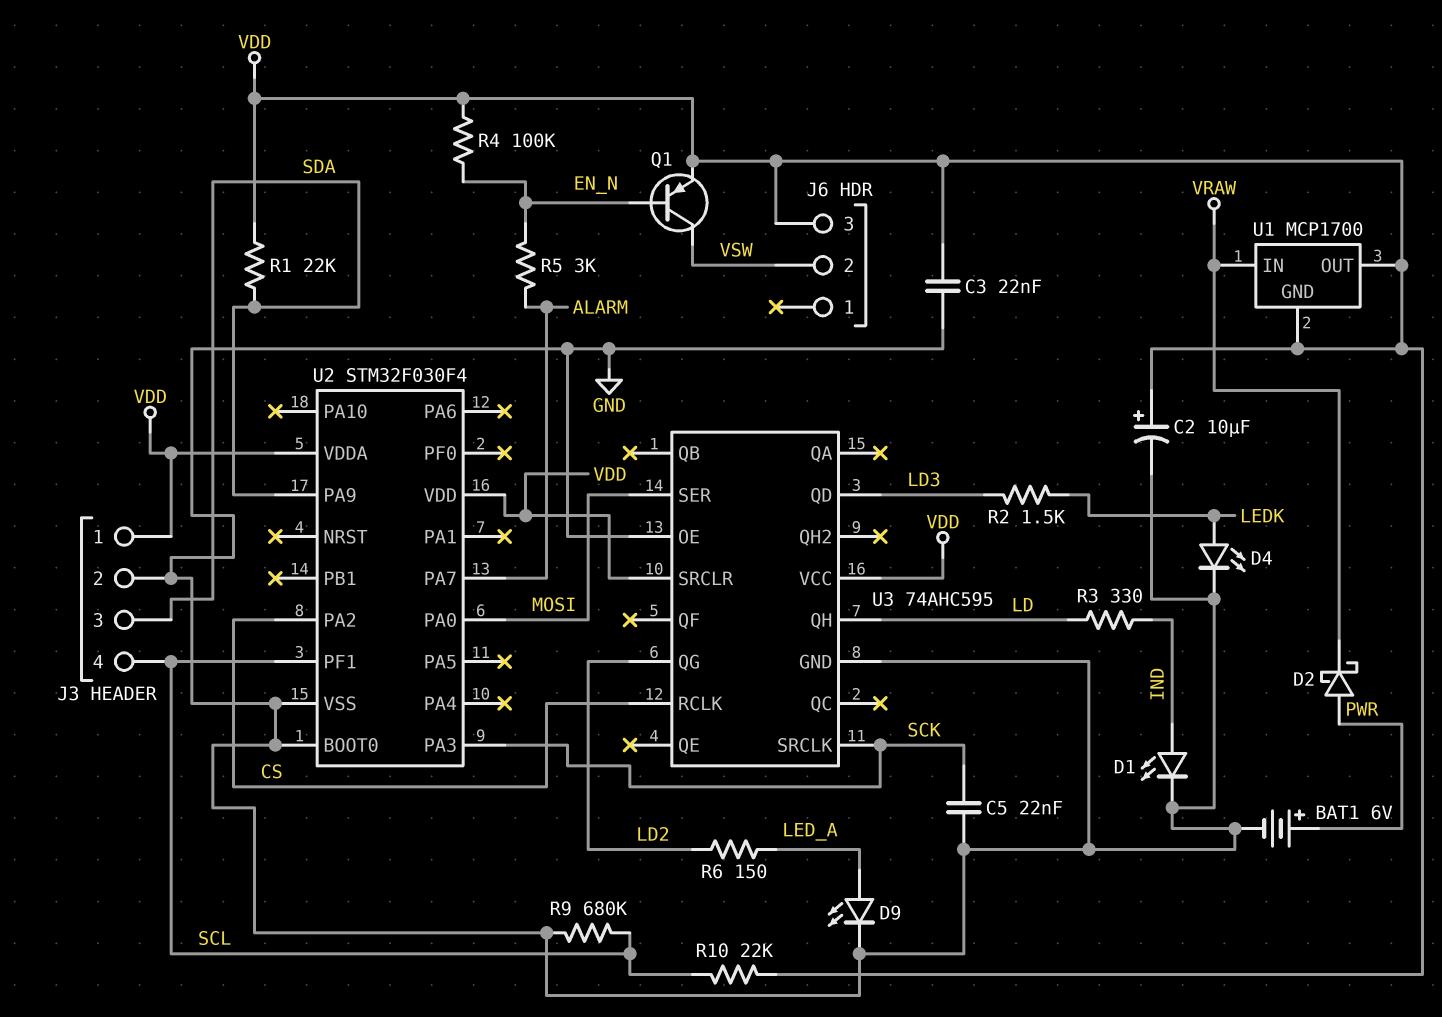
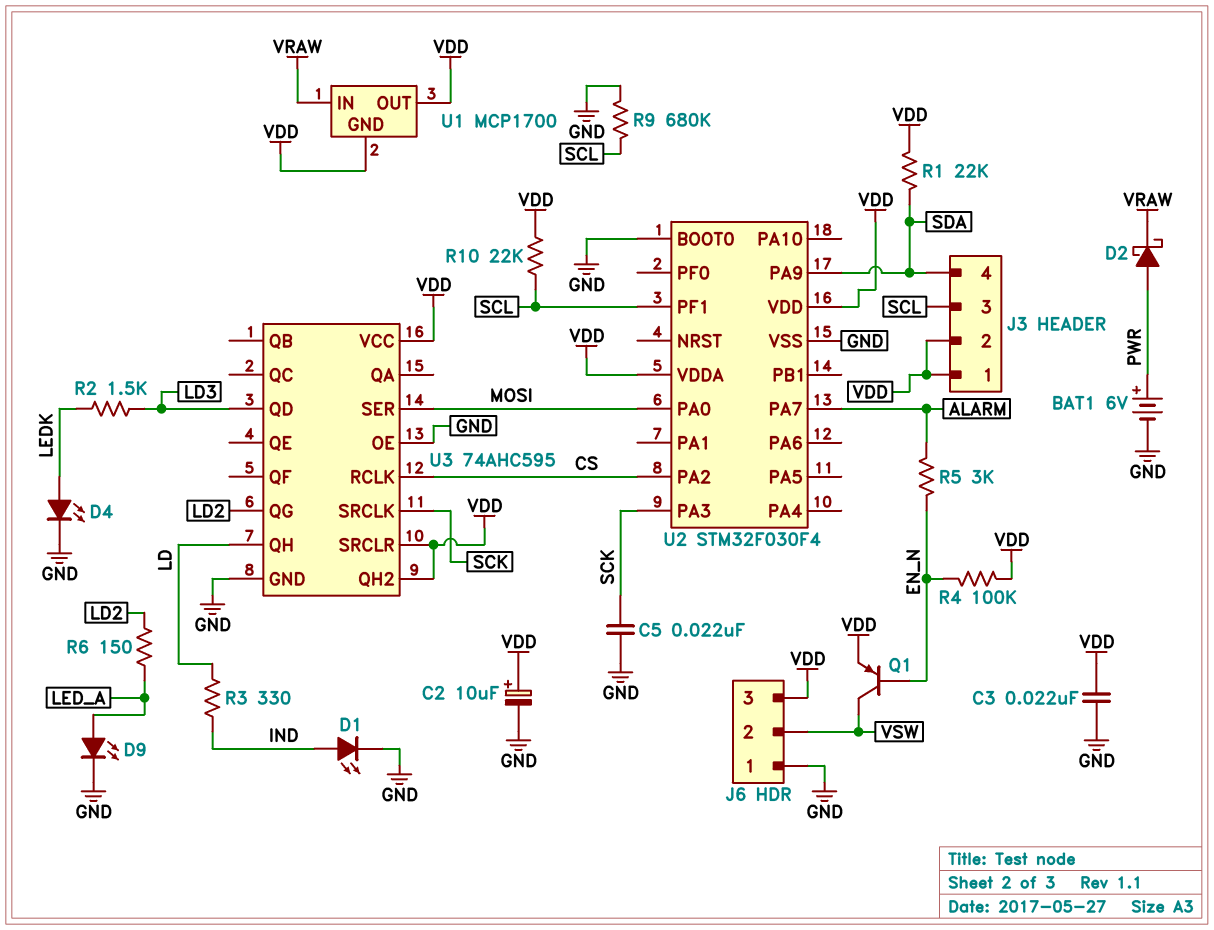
J3 pin 2: GND -> VDD
J3 pin 3: SDA -> SCL
J3 pin 4: SCL -> SDA
J6 pin 1: none -> GND
U3 pin QH2: none -> VDD

